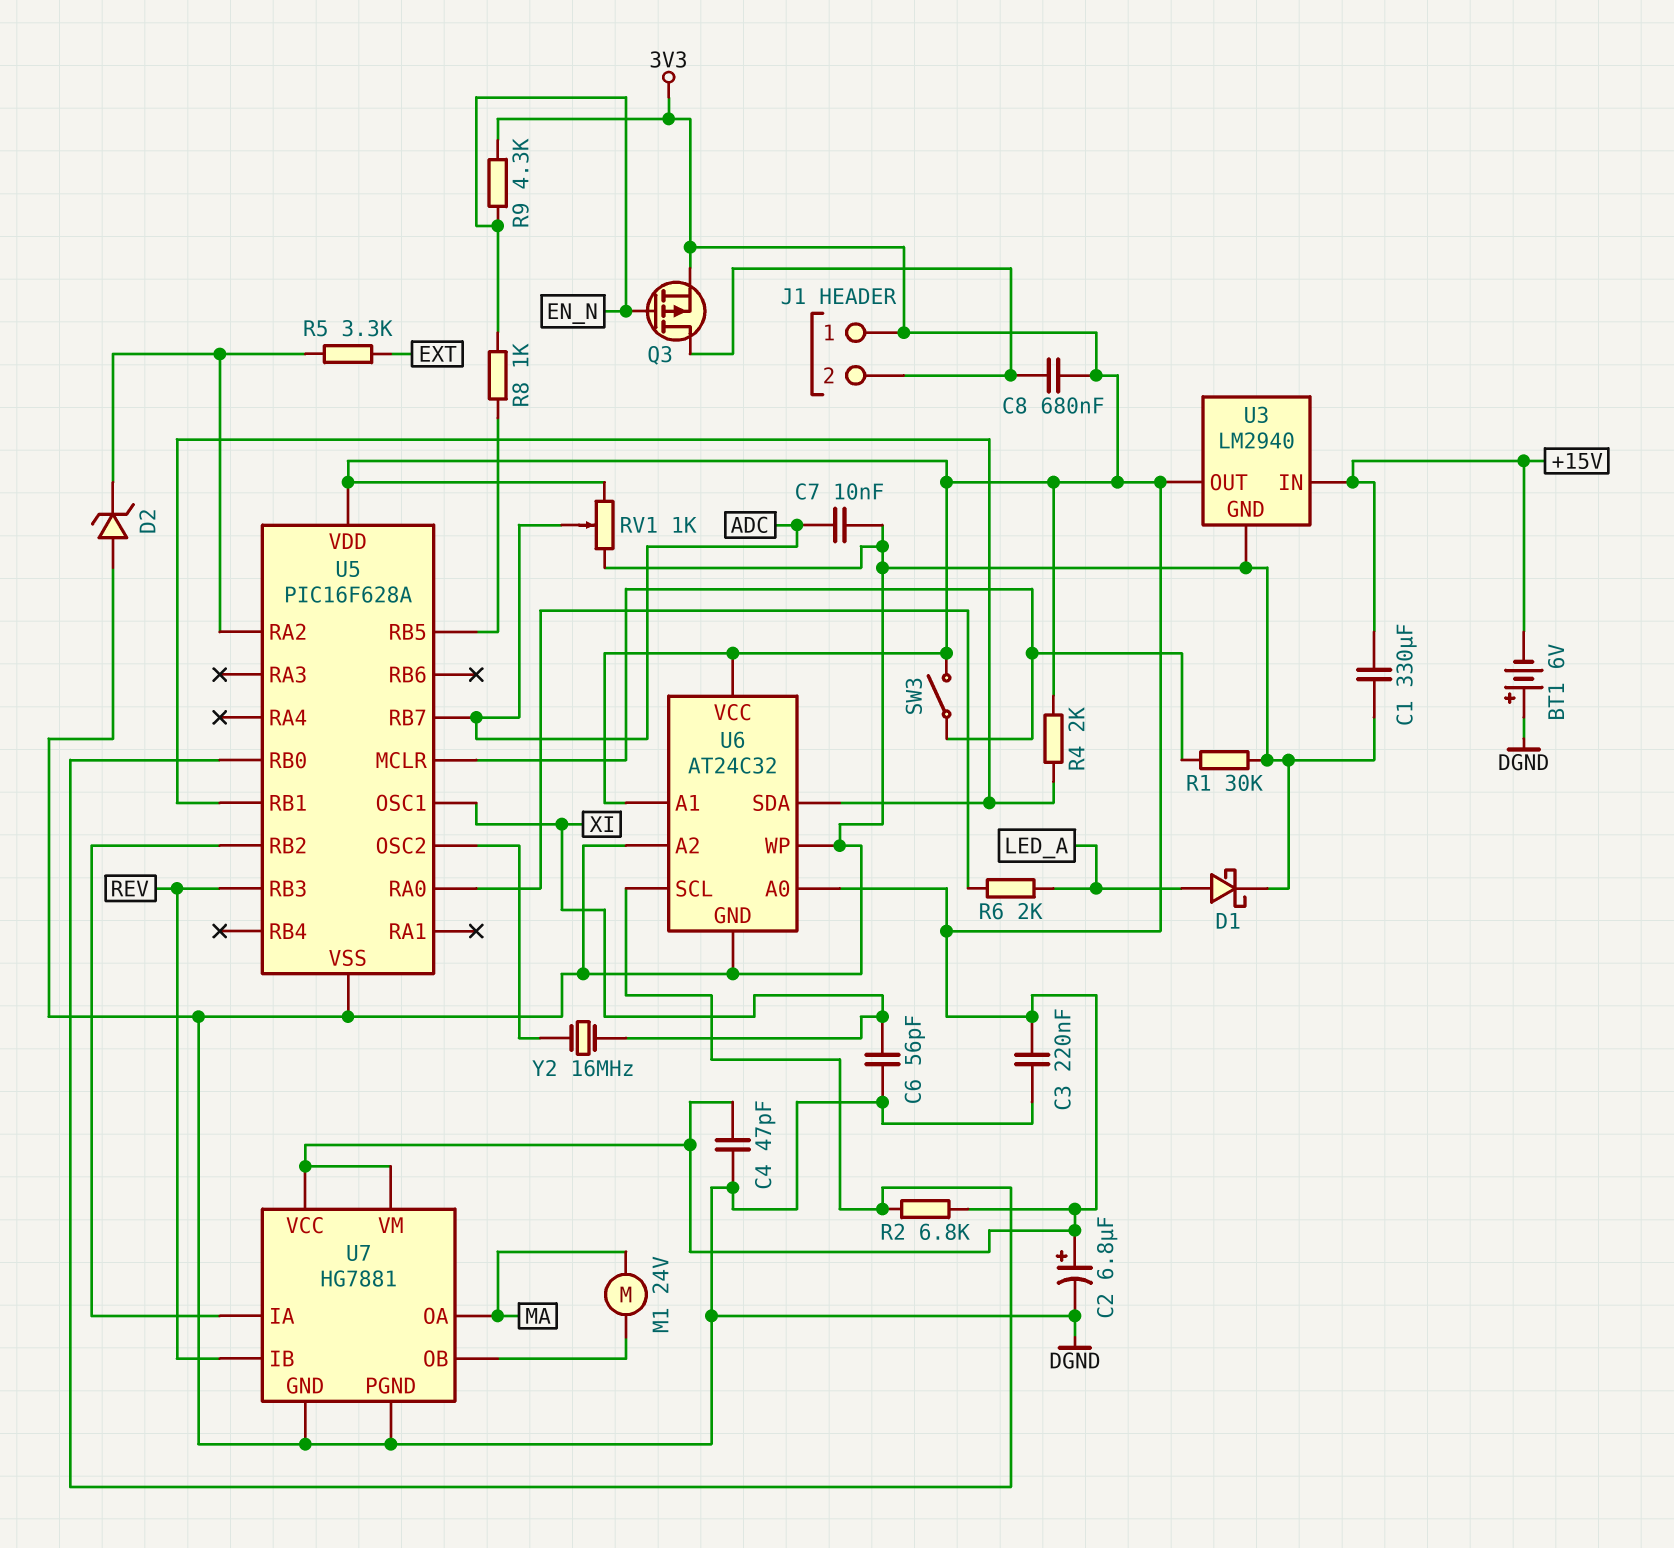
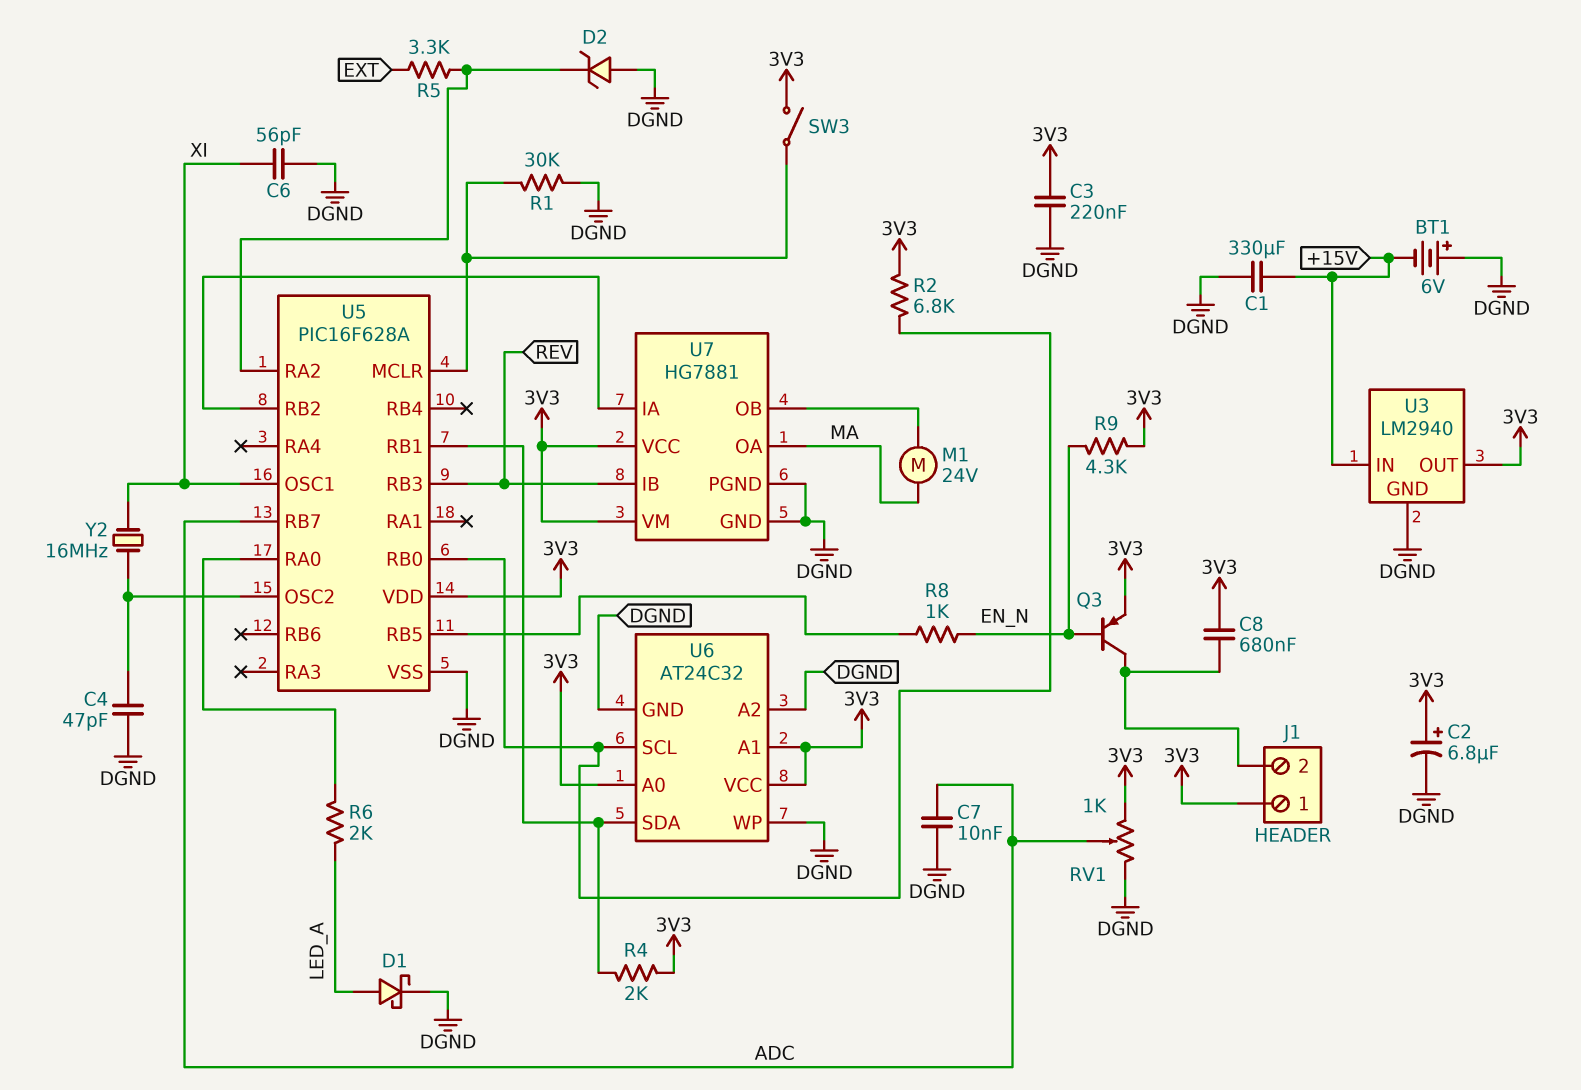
C4: 47pF (3V3, DGND) -> 47pF (DGND, U5/OSC2)
Q3: PMOS (G EN_N, D J1/2, S 3V3) -> PNP (B EN_N, C J1/2, E 3V3)

